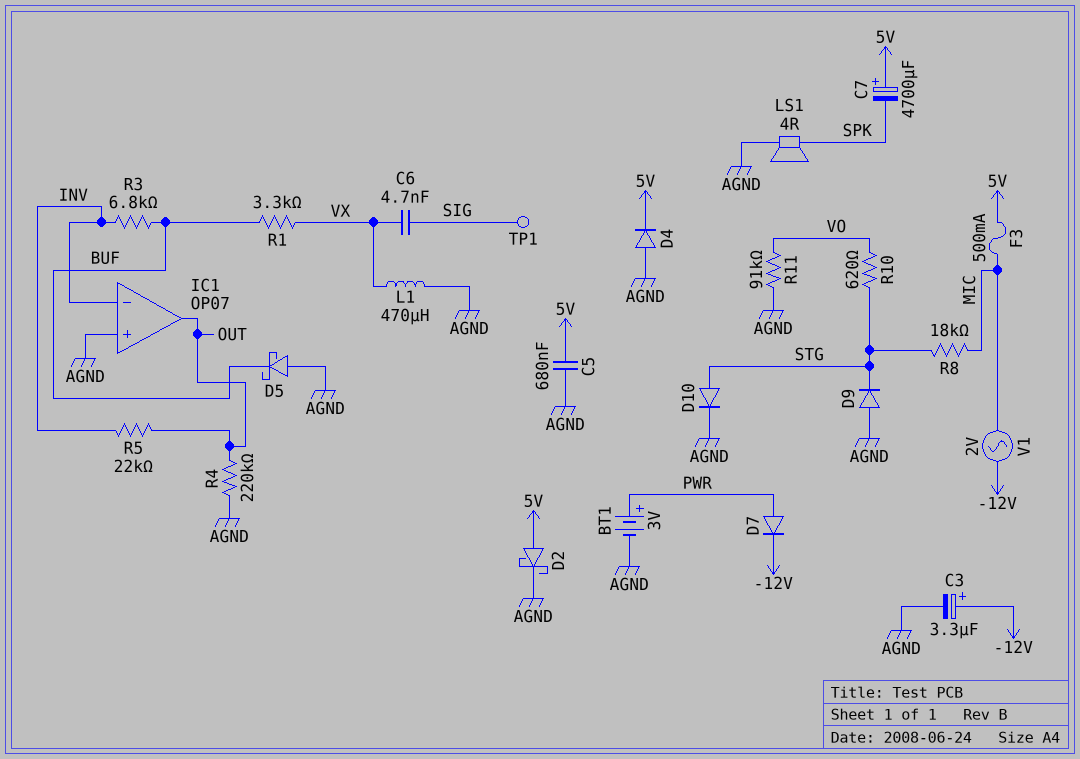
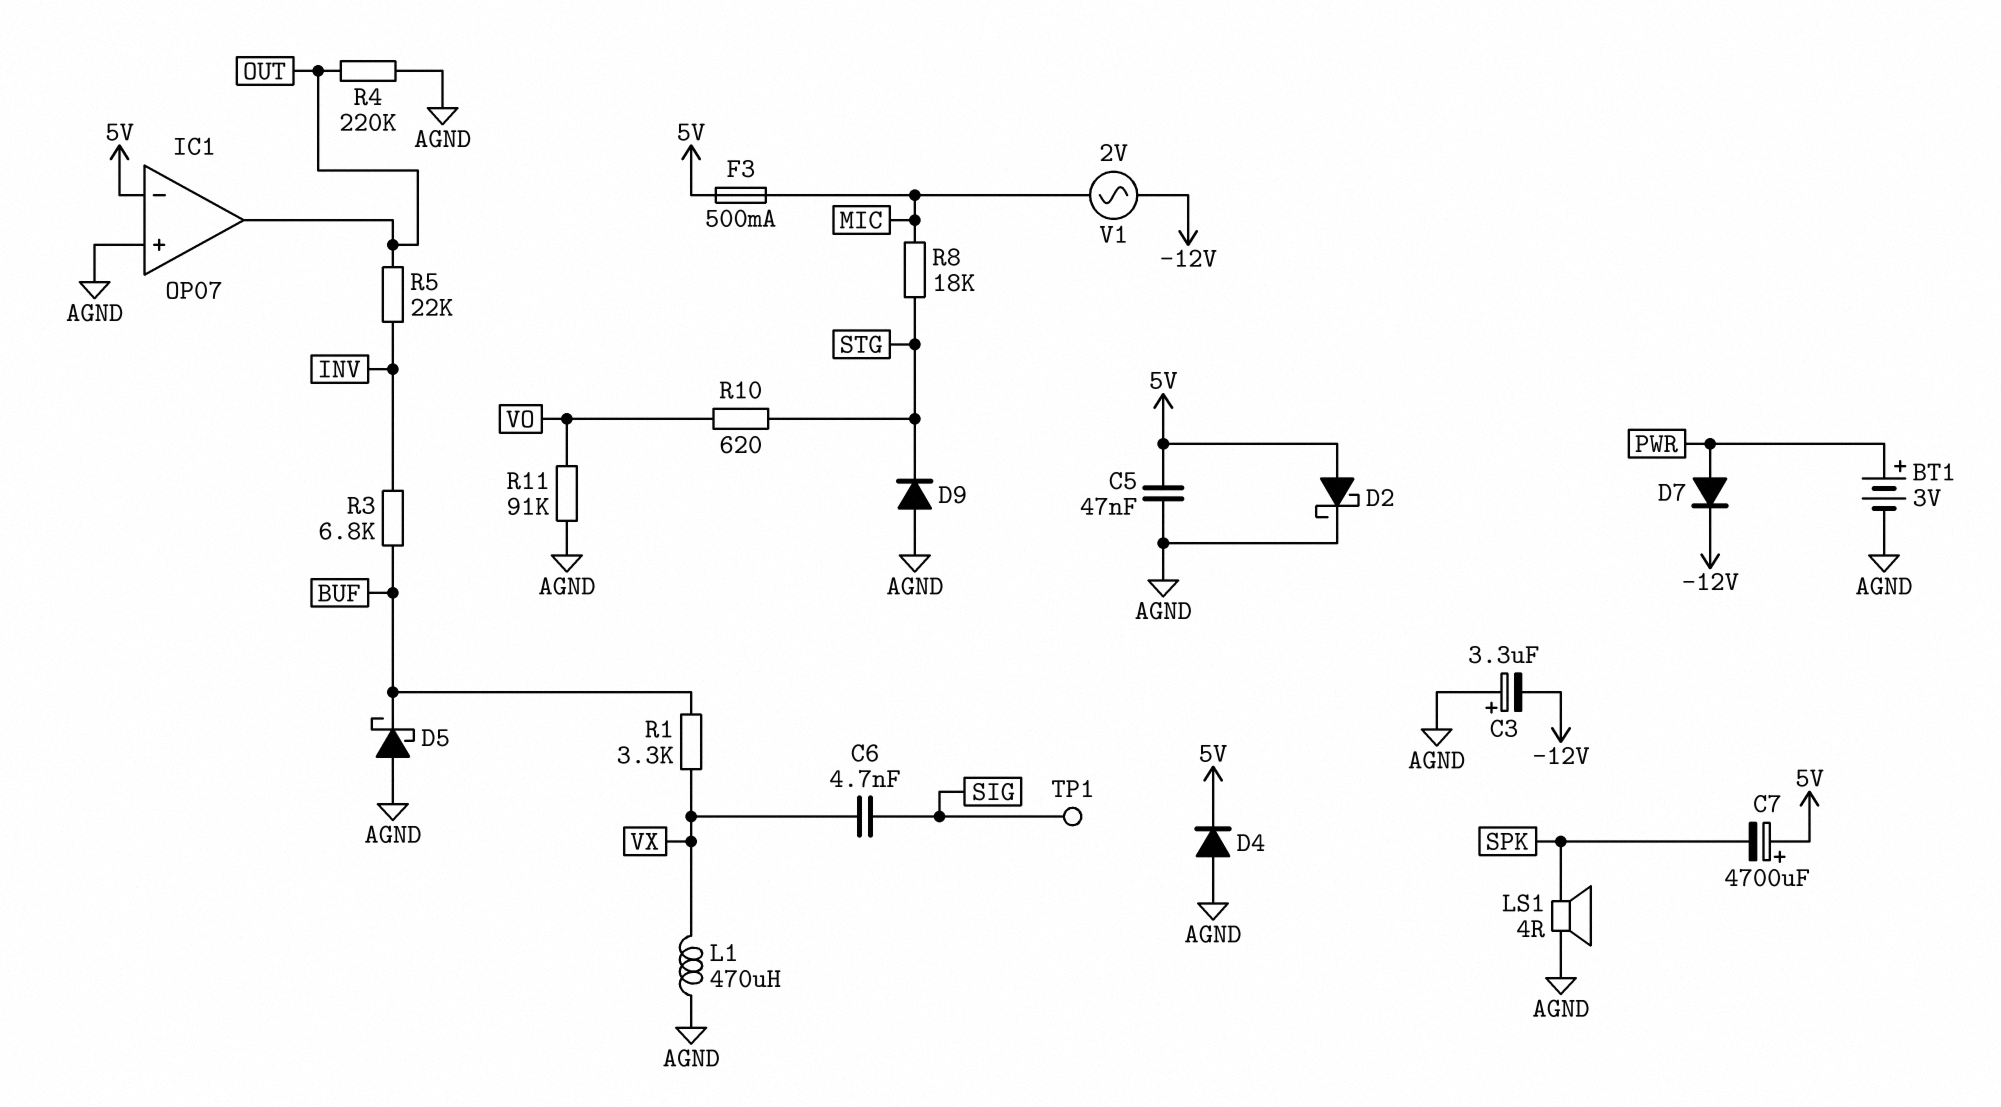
C3: 3.3uF (plus -12V, minus AGND) -> 3.3uF (plus AGND, minus -12V)
C5: 680nF (5V, AGND) -> 47nF (5V, AGND)
D10: diode (A STG, K AGND) -> none
IC1 pin in-: INV -> 5V

